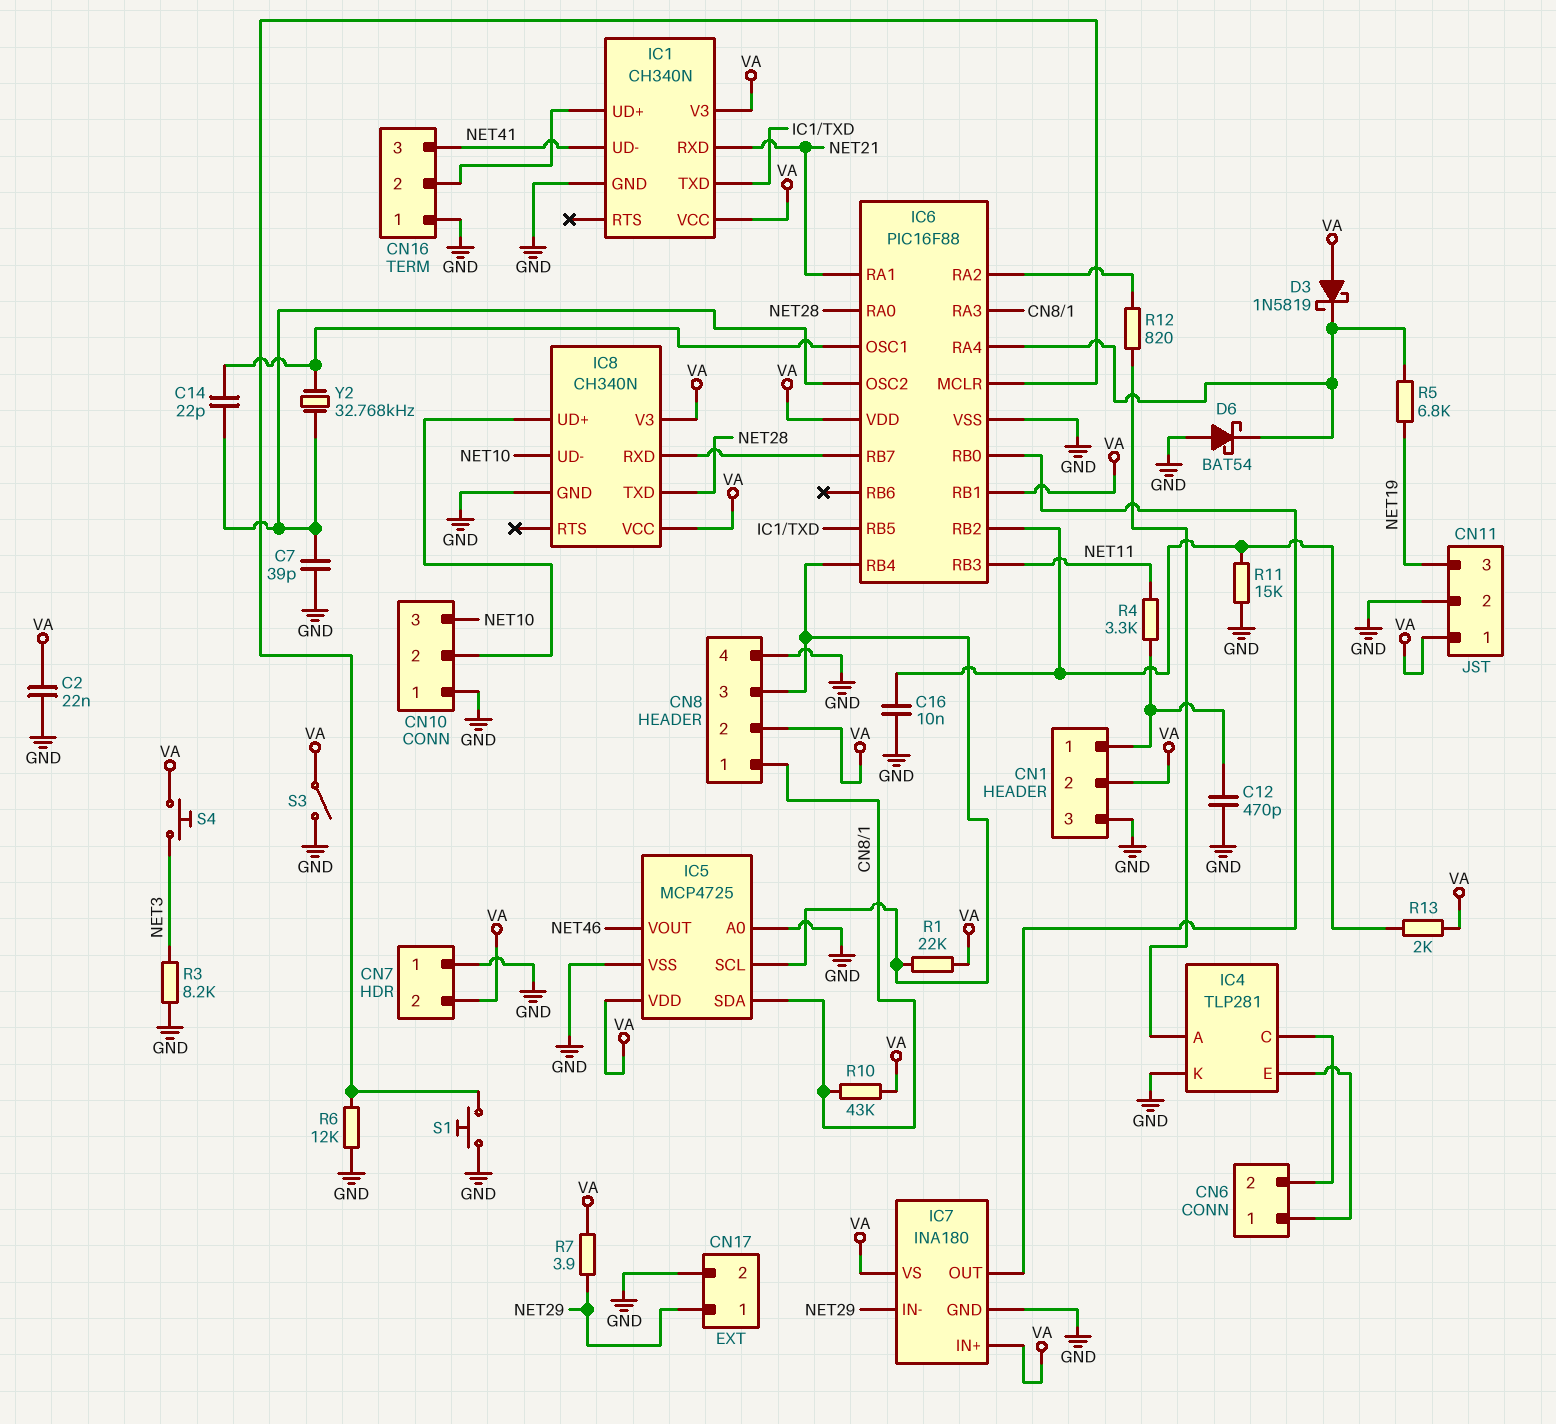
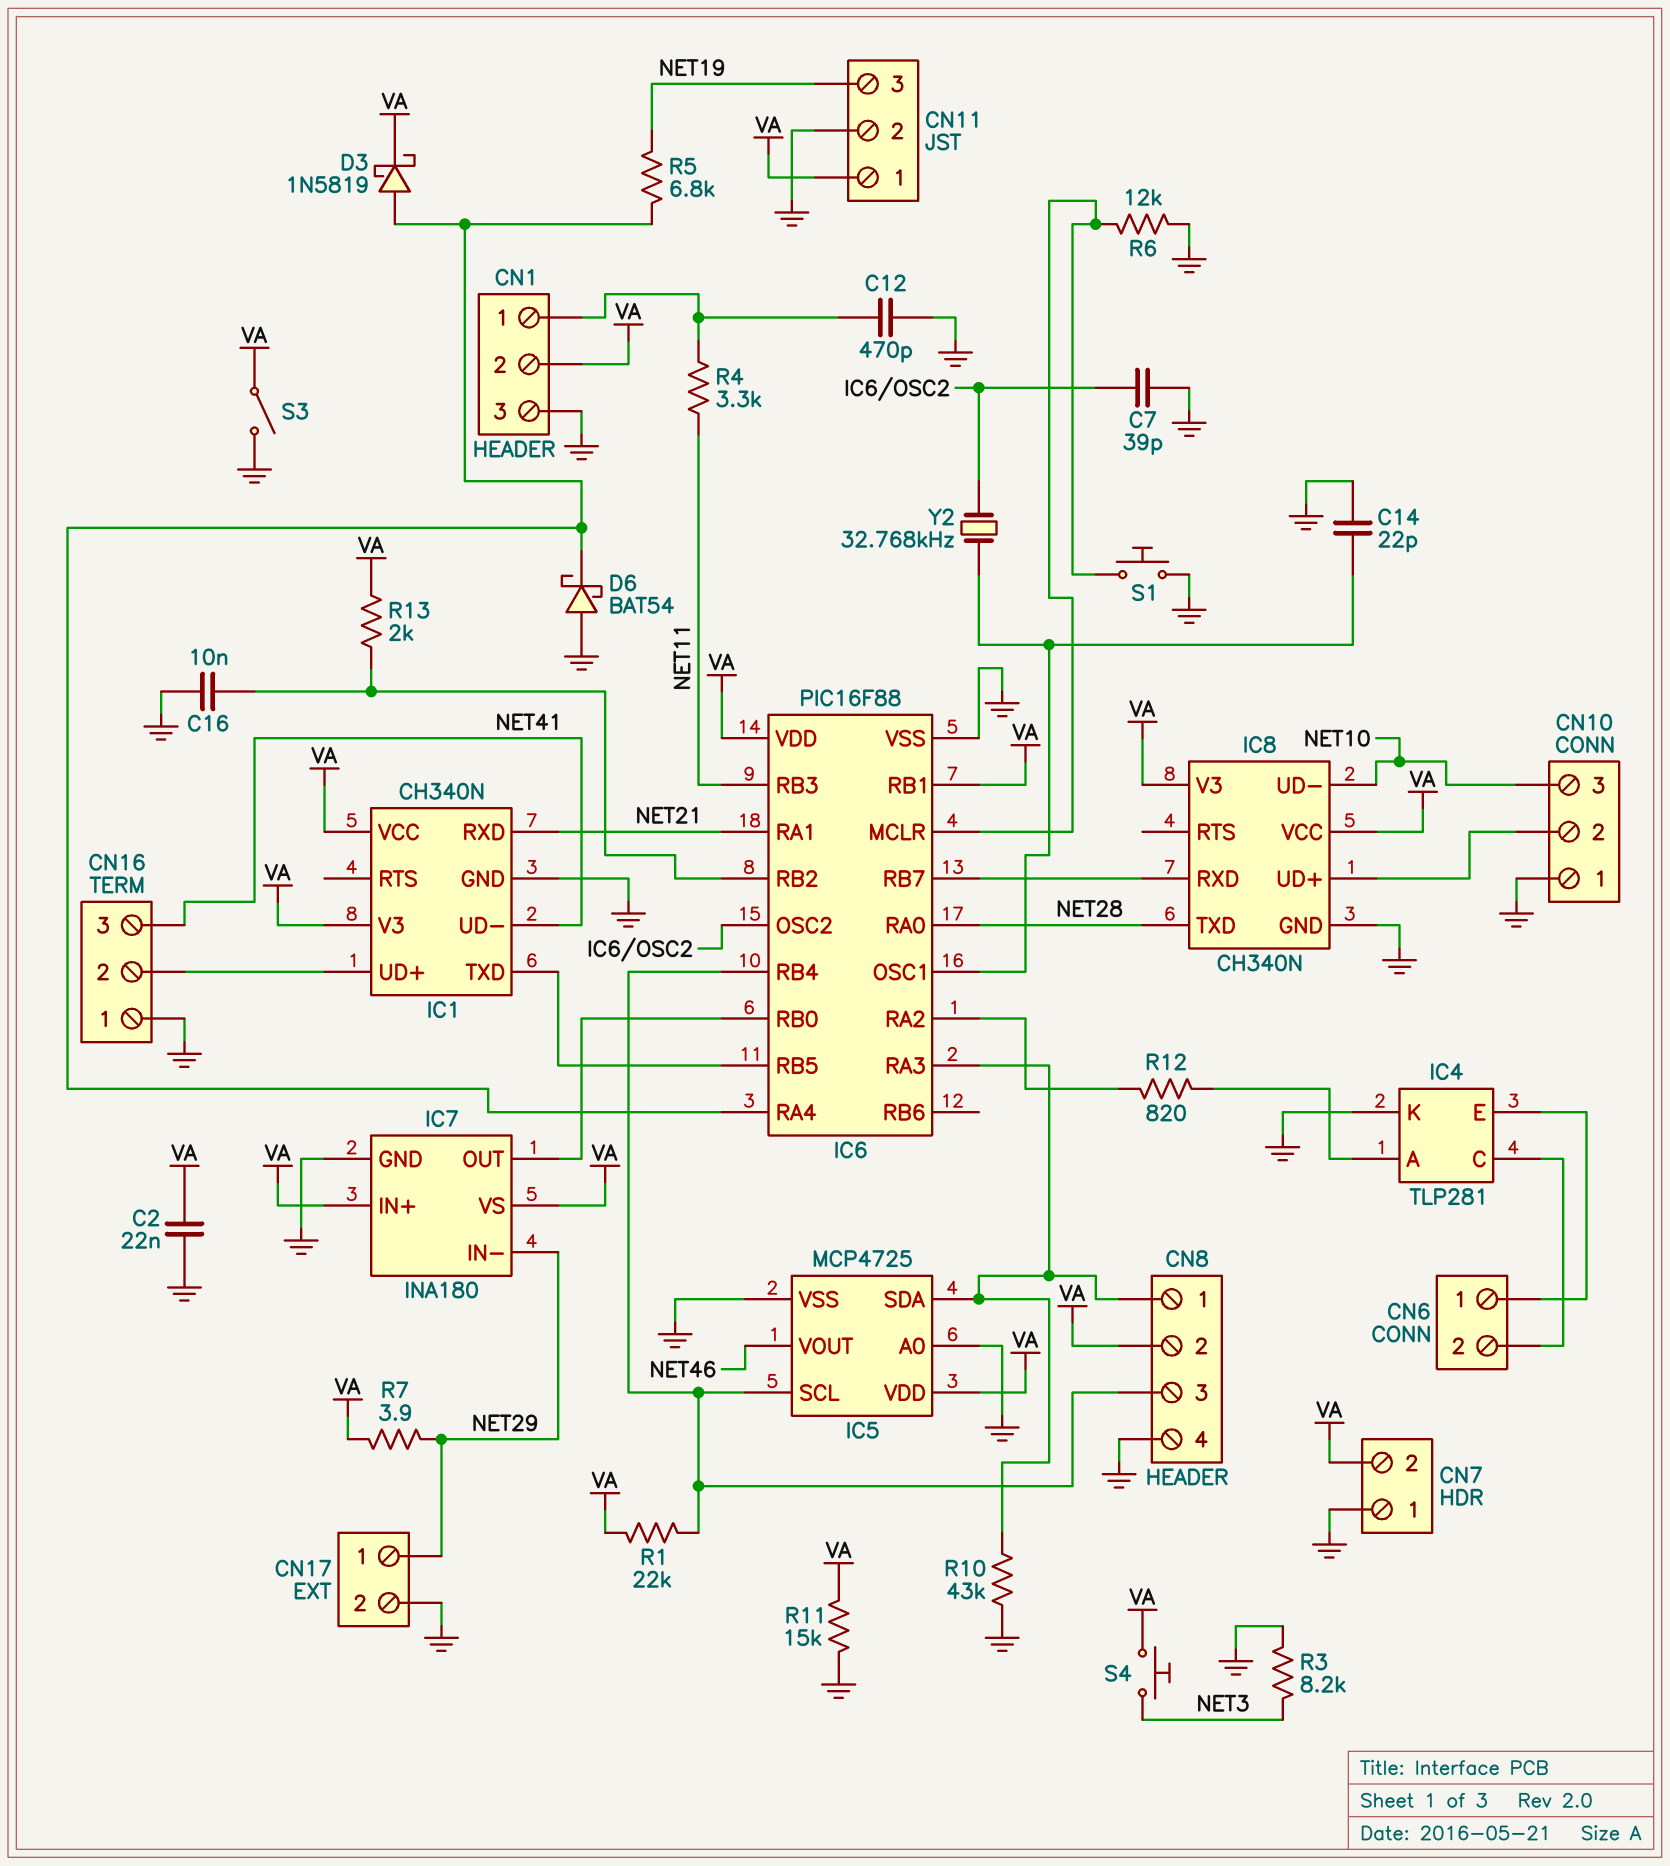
C14: 22pF (IC6/OSC1, IC6/OSC2) -> 22pF (GND, IC6/OSC1)
D3: schottky 1N5819 (A VA, K IC6/RA4) -> schottky 1N5819 (A IC6/RA4, K VA)
R10: 43k (CN8/1, VA) -> 43k (CN8/1, GND)
R11: 15k (GND, IC6/RB2) -> 15k (GND, VA)

